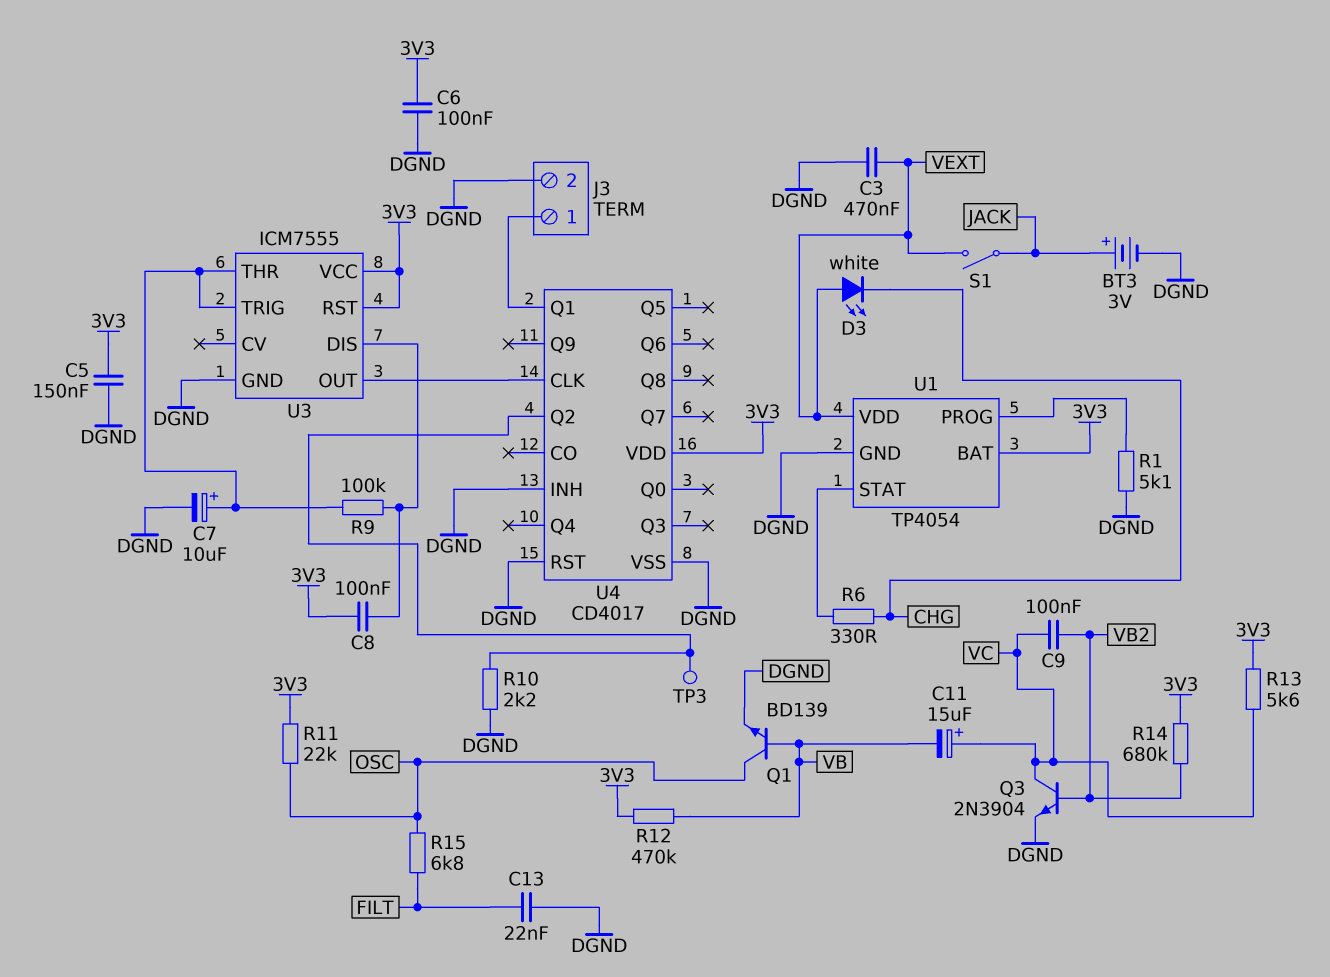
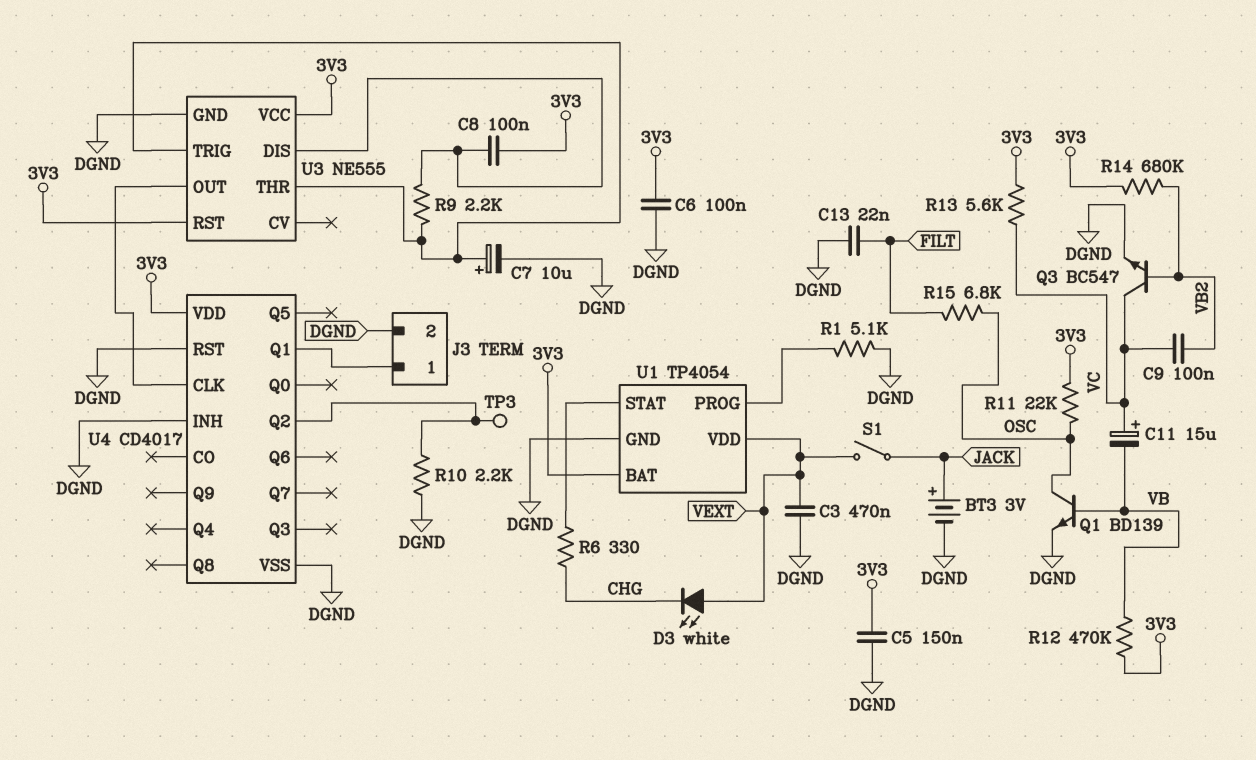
Q3: NPN 2N3904 (B VB2, C VC, E DGND) -> NPN BC547 (B VB2, C VC, E DGND)
R9: 100k (U3/DIS, U3/THR) -> 2.2k (U3/DIS, U3/THR)
U3: ICM7555 -> NE555

